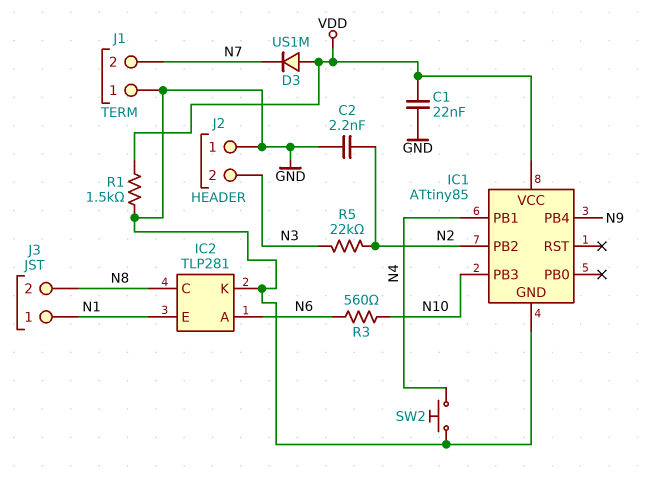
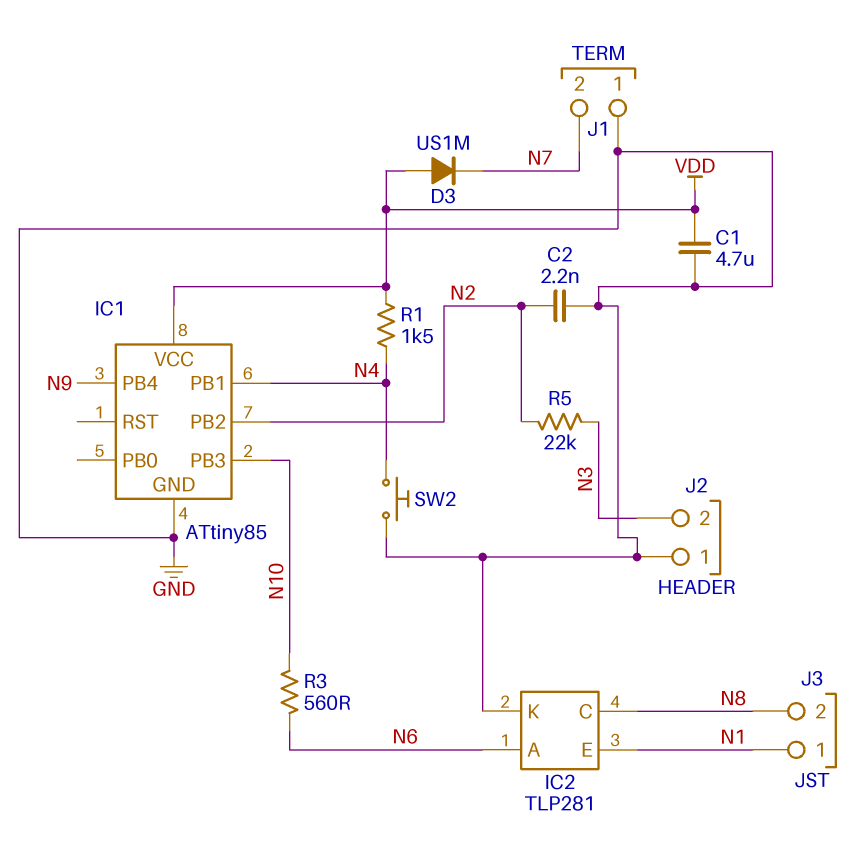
C1: 22nF (GND, VDD) -> 4.7uF (GND, VDD)
R1: 1.5k (GND, VDD) -> 1.5k (N4, VDD)

